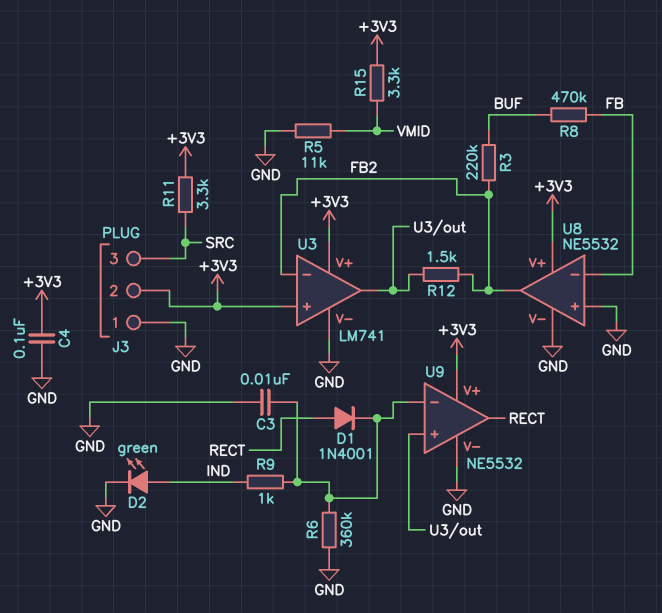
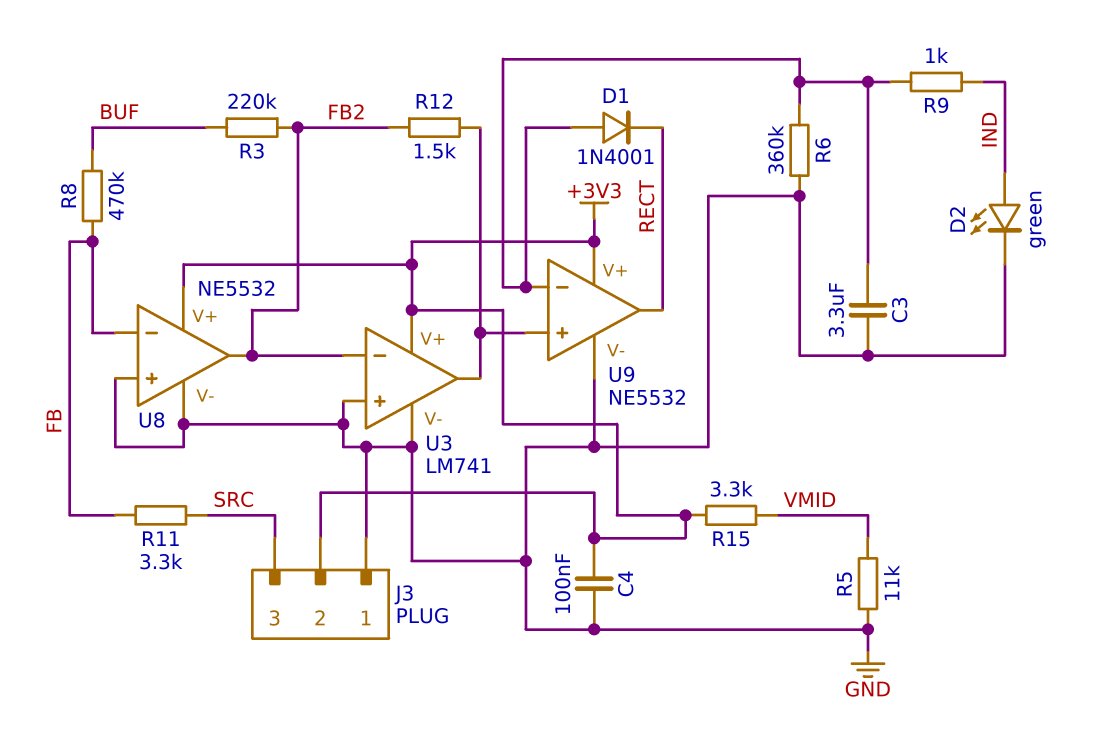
C3: 10nF (GND, U9/in-) -> 3.3uF (GND, U9/in-)
D1: diode 1N4001 (A RECT, K U9/in-) -> diode 1N4001 (A U9/in-, K RECT)
R11: 3.3k (+3V3, SRC) -> 3.3k (FB, SRC)
U3 pin in+: +3V3 -> GND

